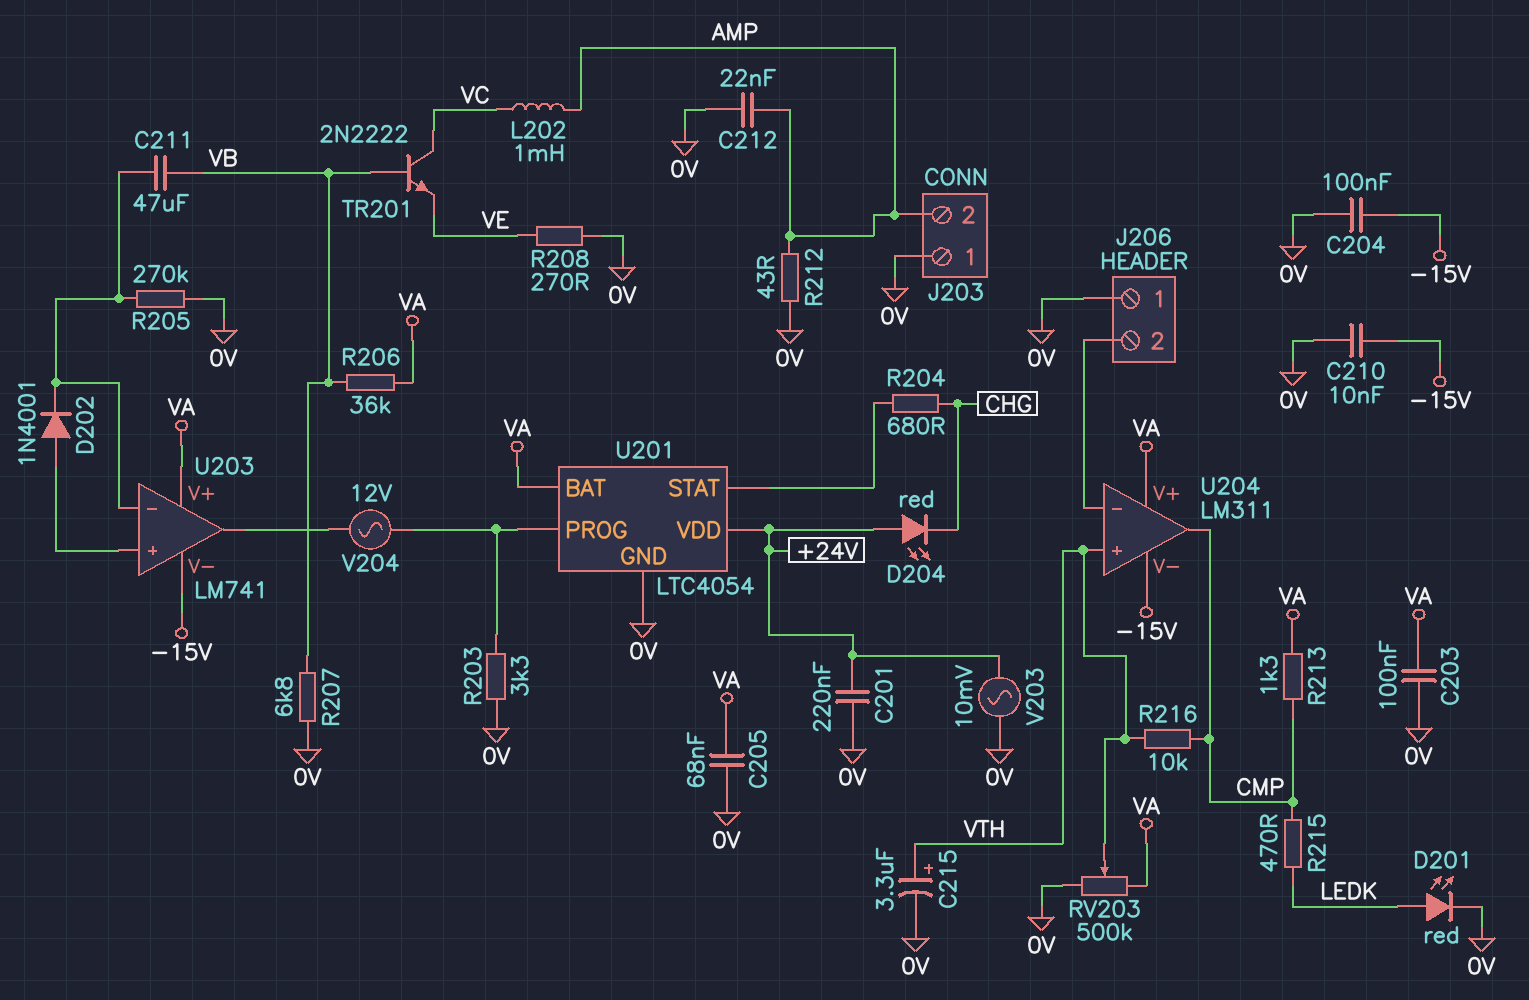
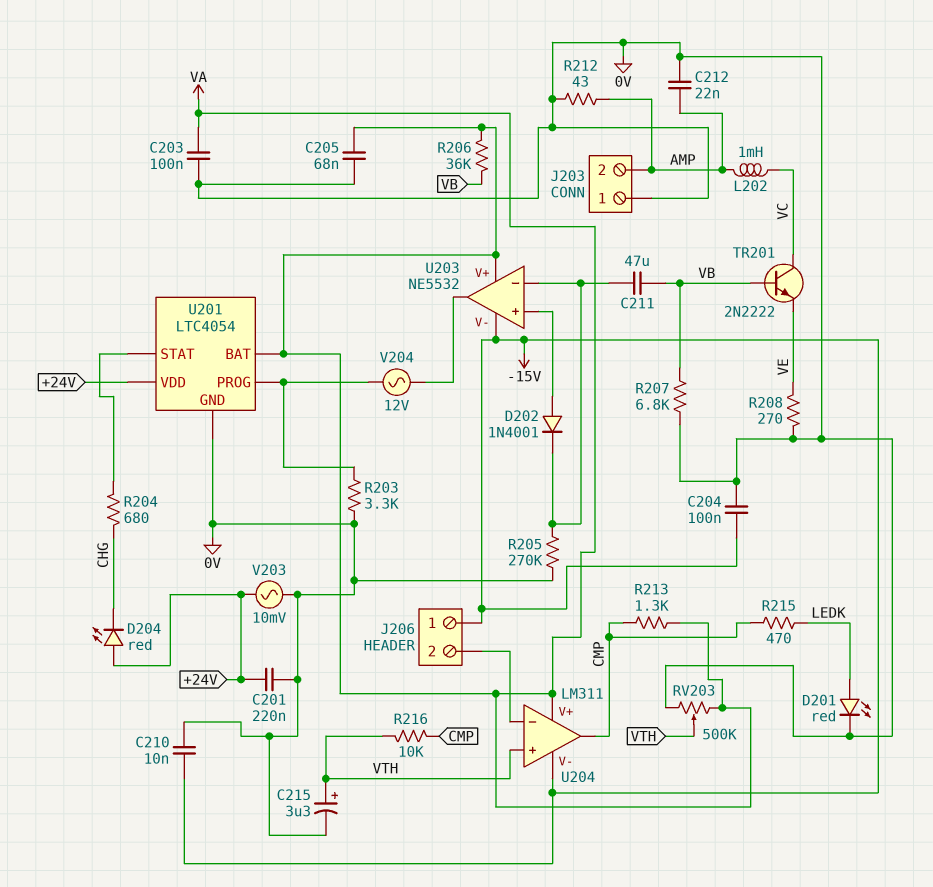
J206 pin 1: 0V -> -15V
U203: LM741 -> NE5532

